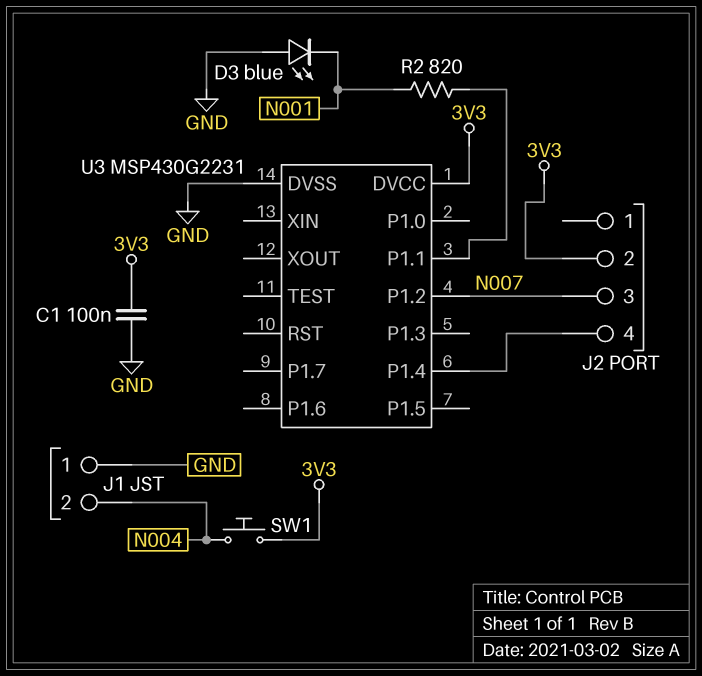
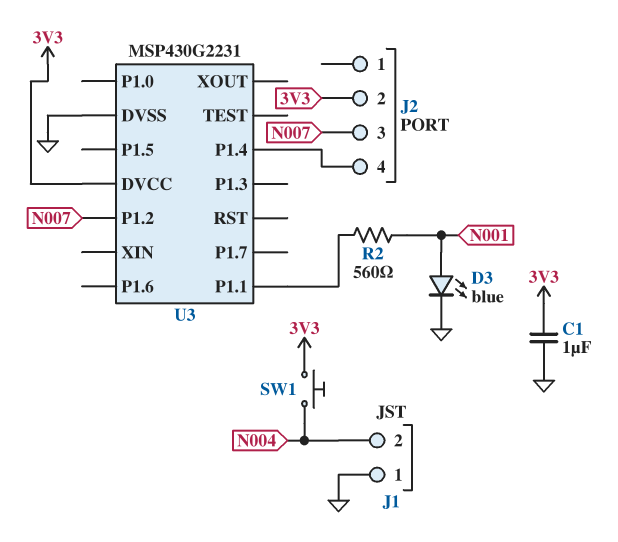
C1: 100nF (3V3, GND) -> 1uF (3V3, GND)
D3: LED blue (A GND, K N001) -> LED blue (A N001, K GND)
R2: 820 (N001, U3/P1.1) -> 560 (N001, U3/P1.1)

